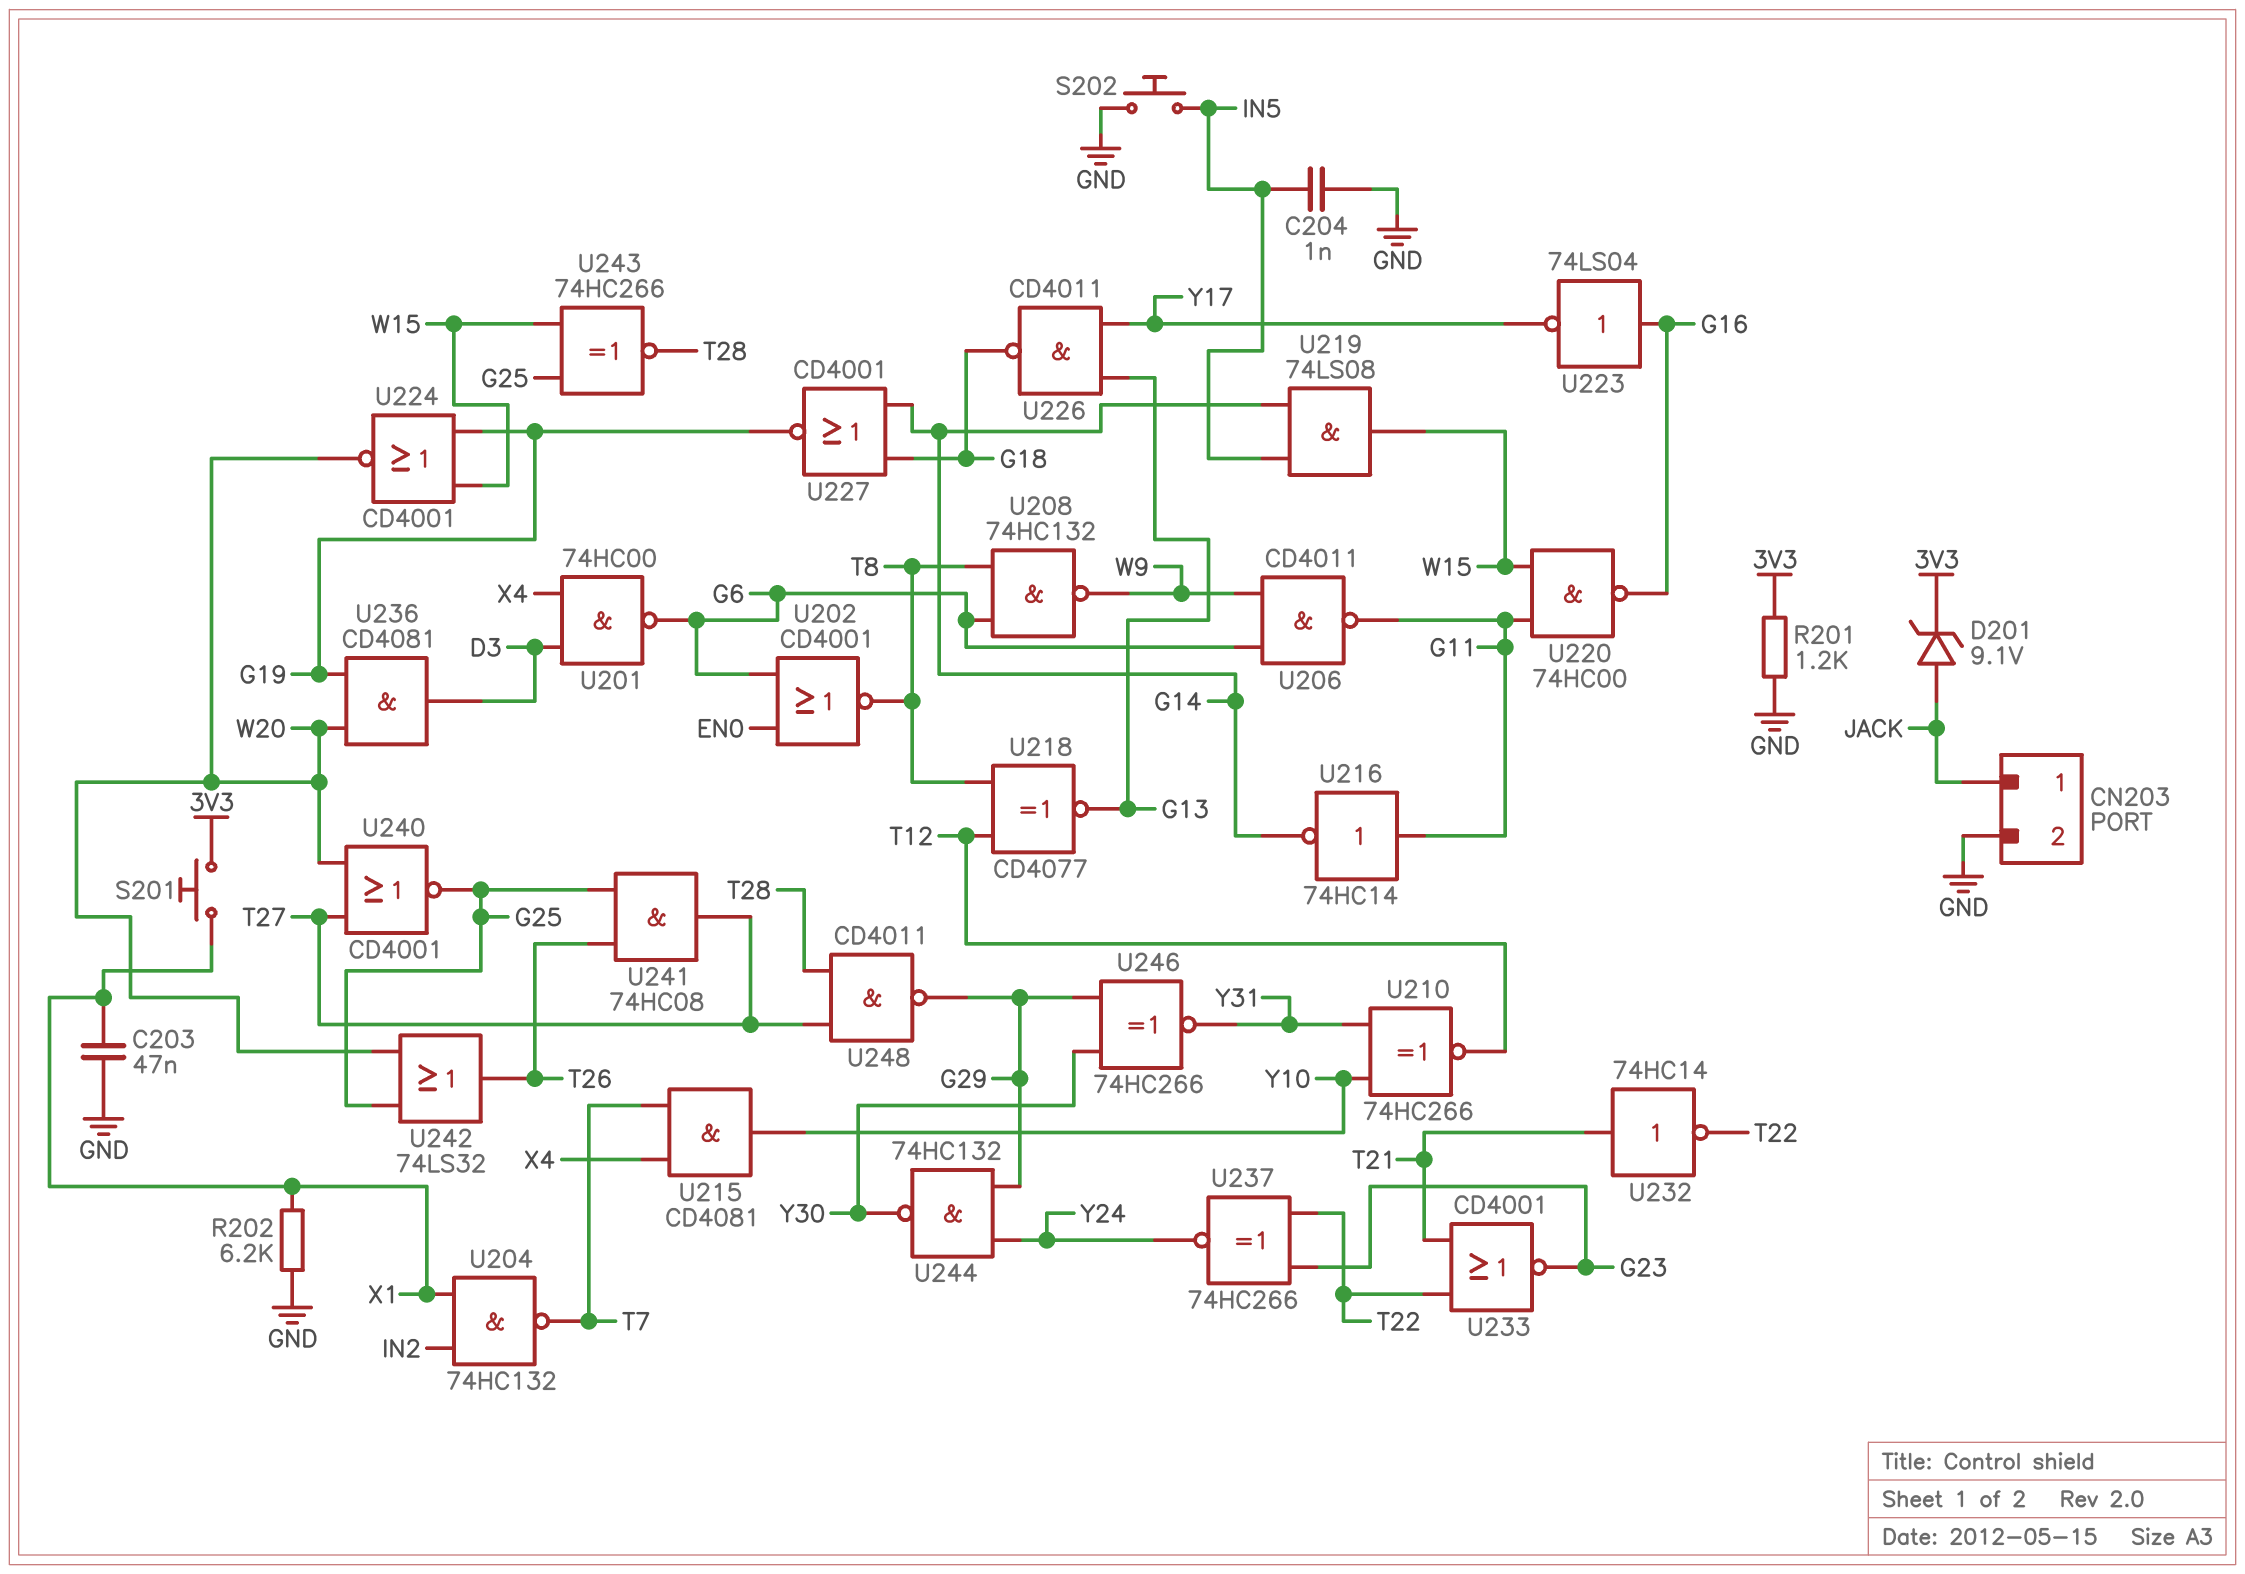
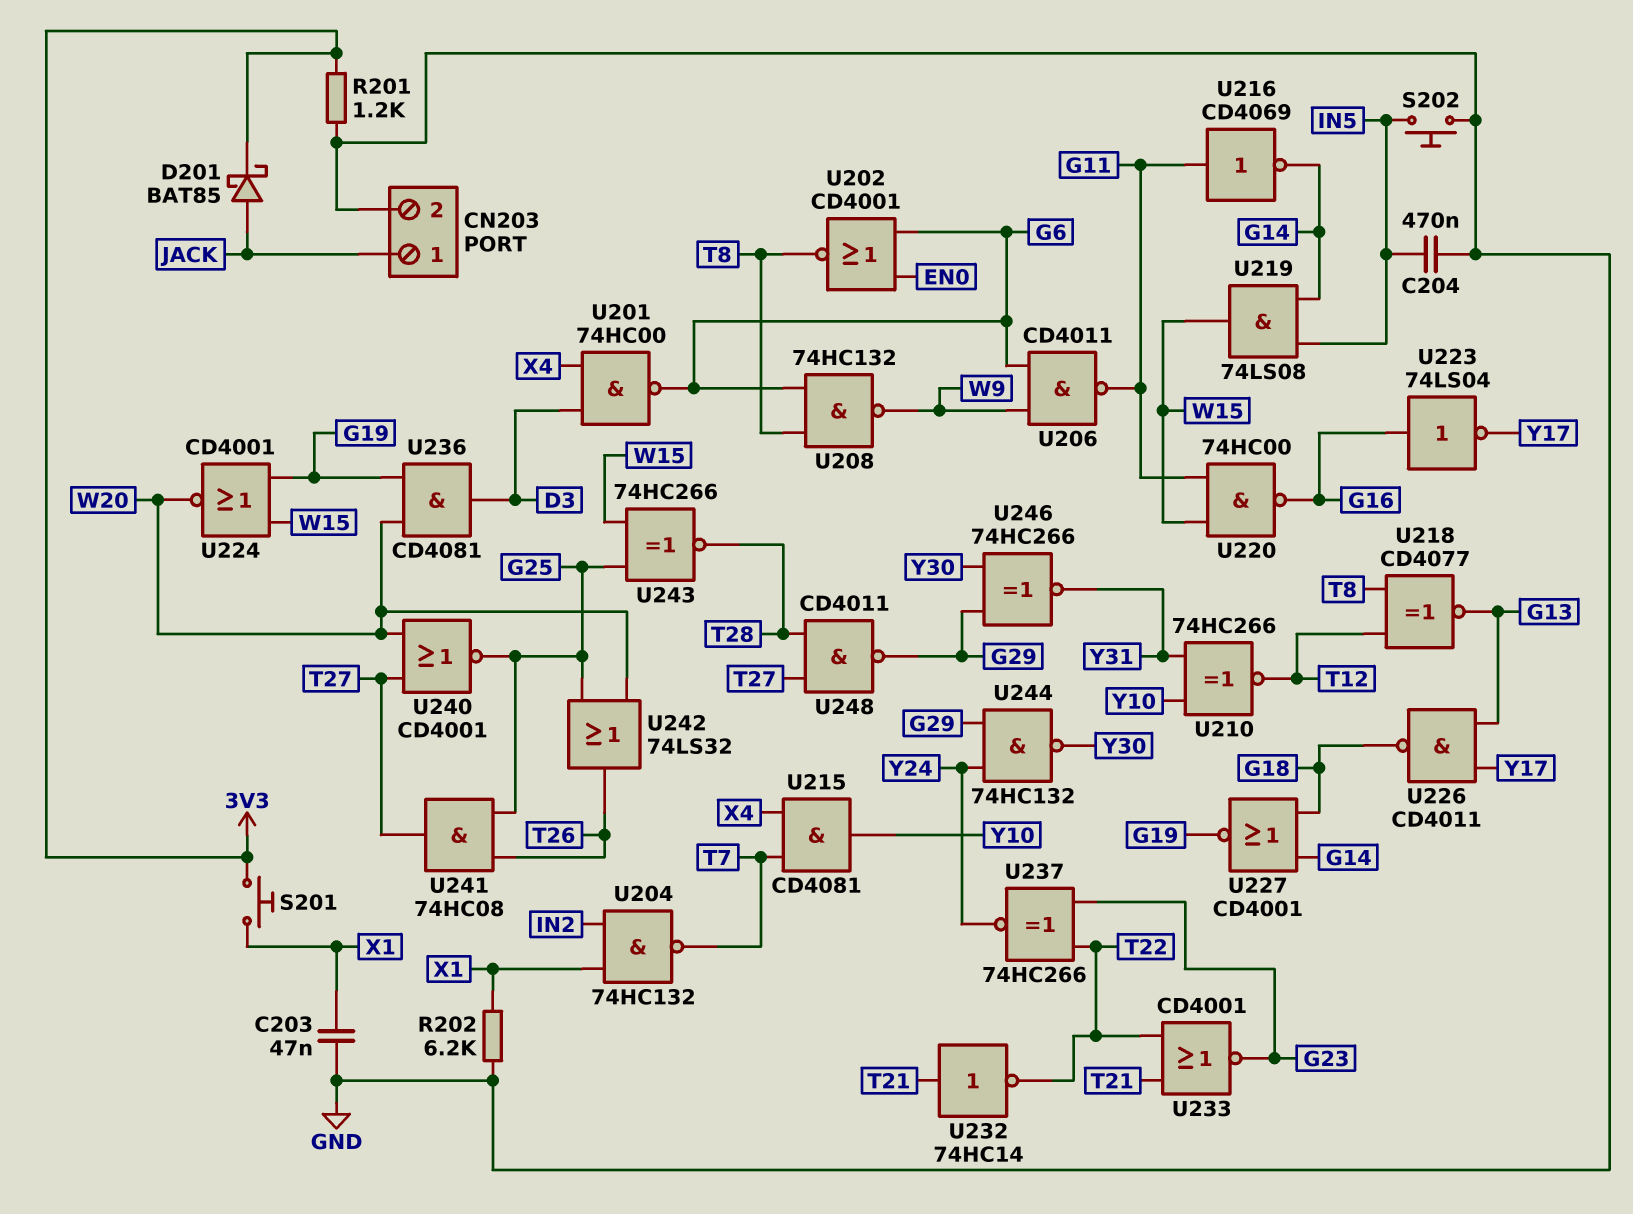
C204: 1nF (GND, IN5) -> 470nF (GND, IN5)
D201: zener 9.1V (A JACK, K 3V3) -> schottky BAT85 (A JACK, K 3V3)
U216: NOT 74HC14 (in G11, out G14) -> NOT CD4069 (in G11, out G14)

